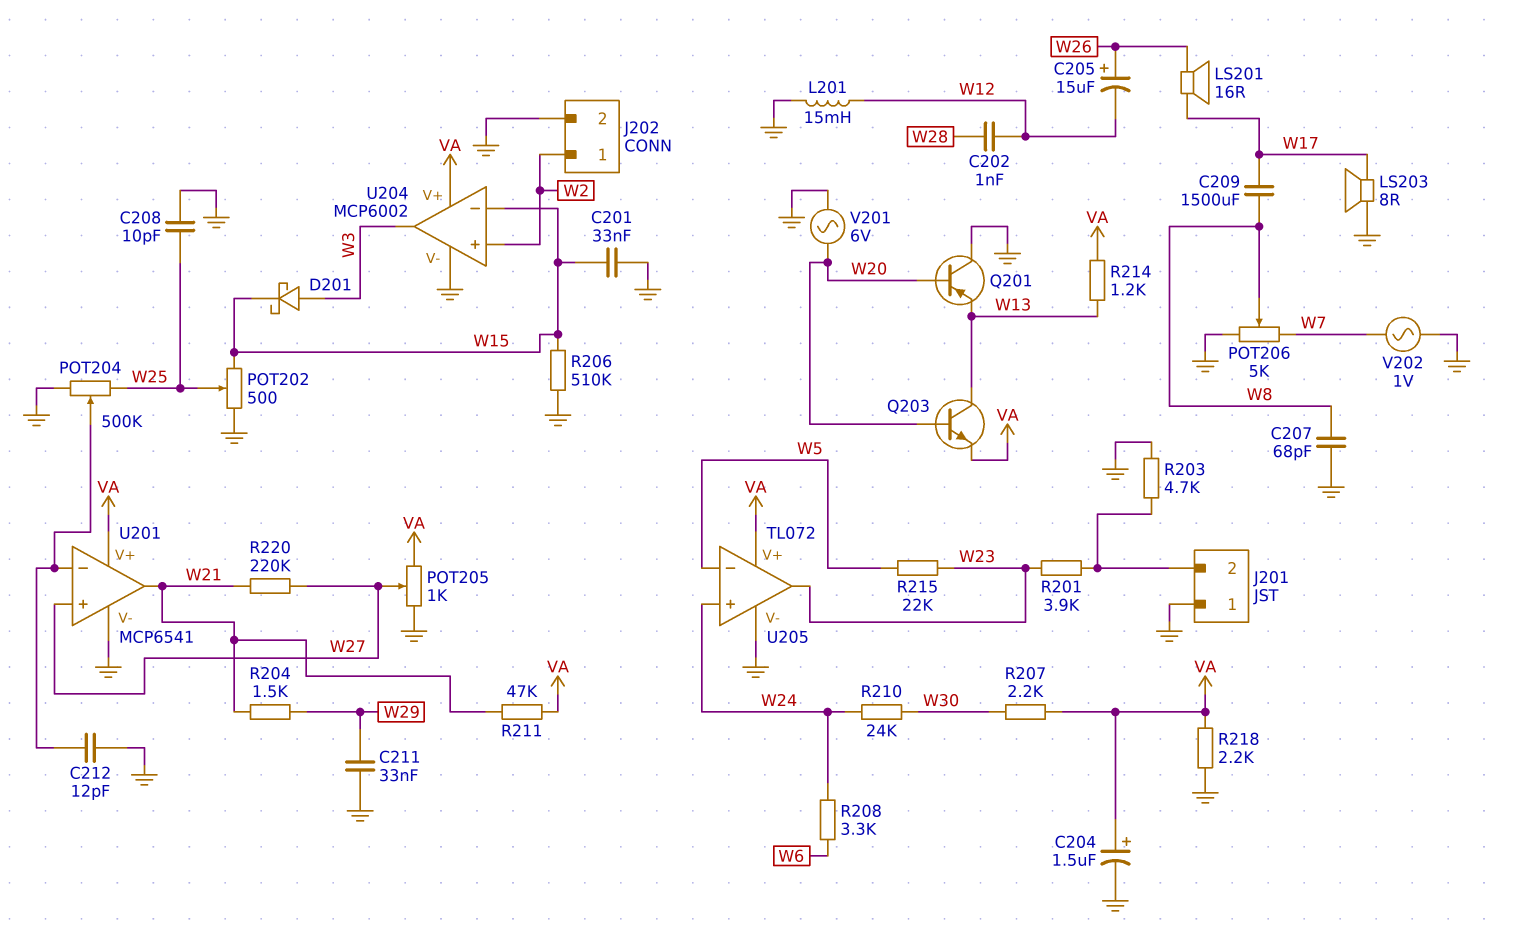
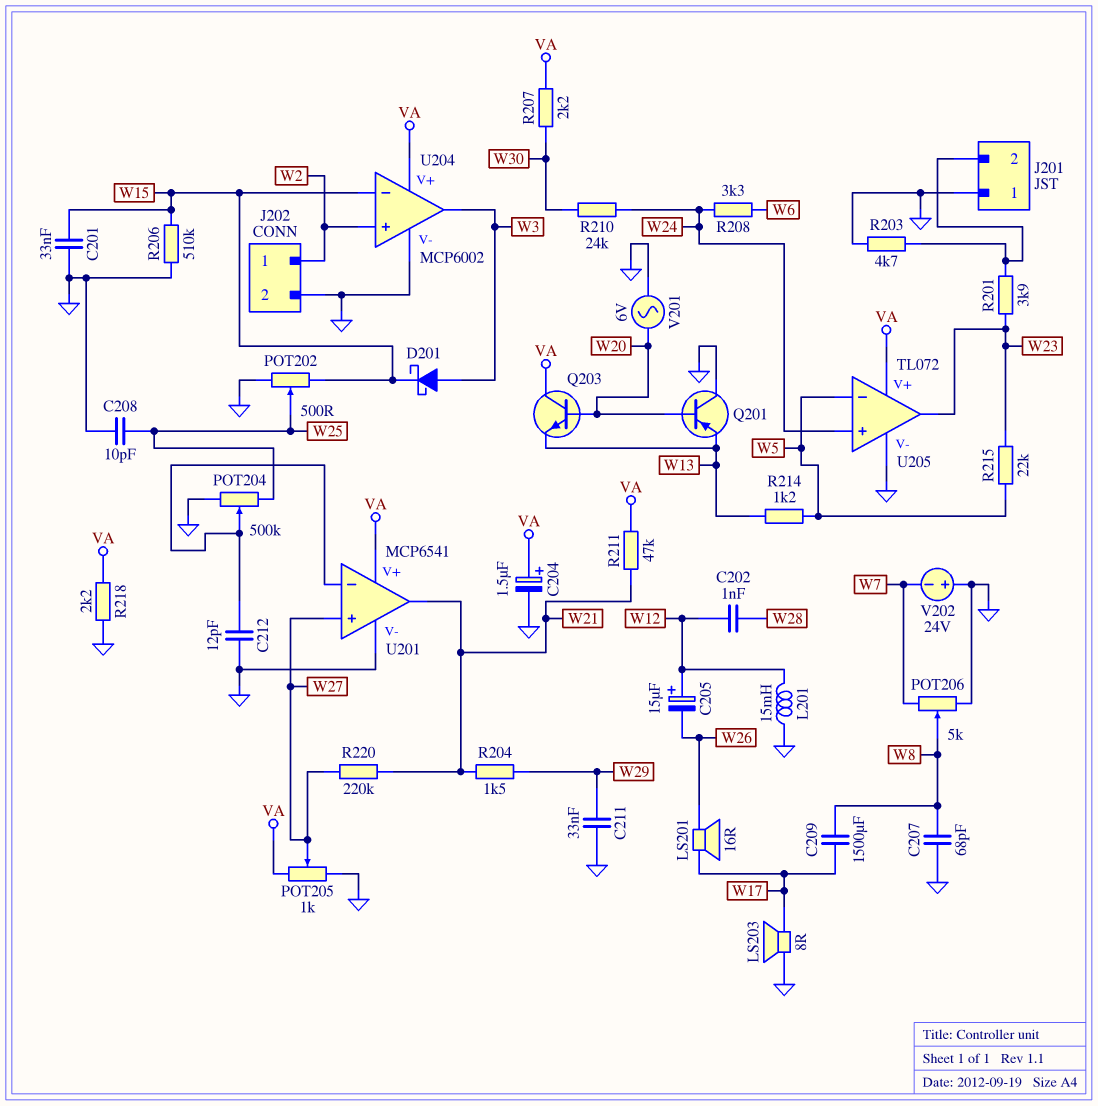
C205: 15uF (plus W26, minus W12) -> 15uF (plus W12, minus W26)
Q203: NPN (B W20, C W13, E VA) -> NPN (B W20, C VA, E W13)
R214: 1.2k (VA, W13) -> 1.2k (W5, W13)
V202: AC 1V (GND, W7) -> 24V (plus GND, minus W7)

